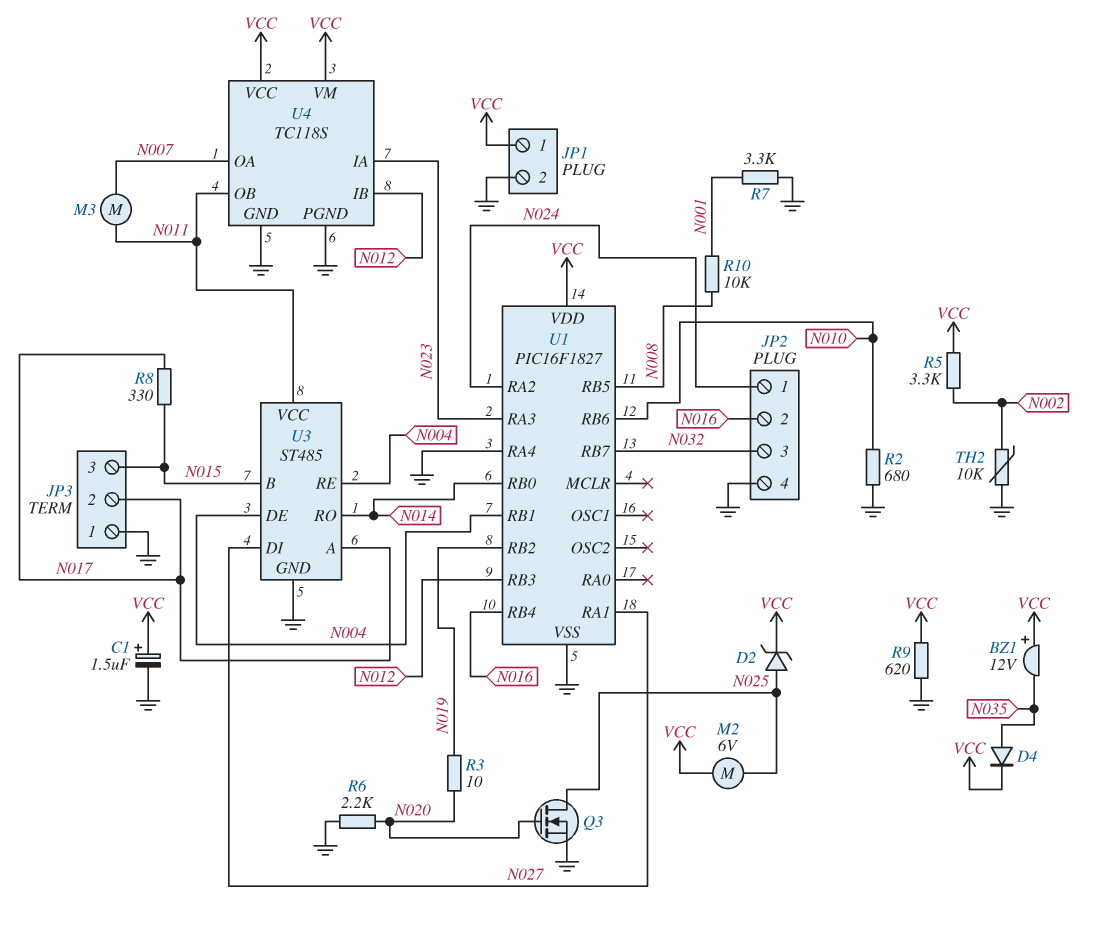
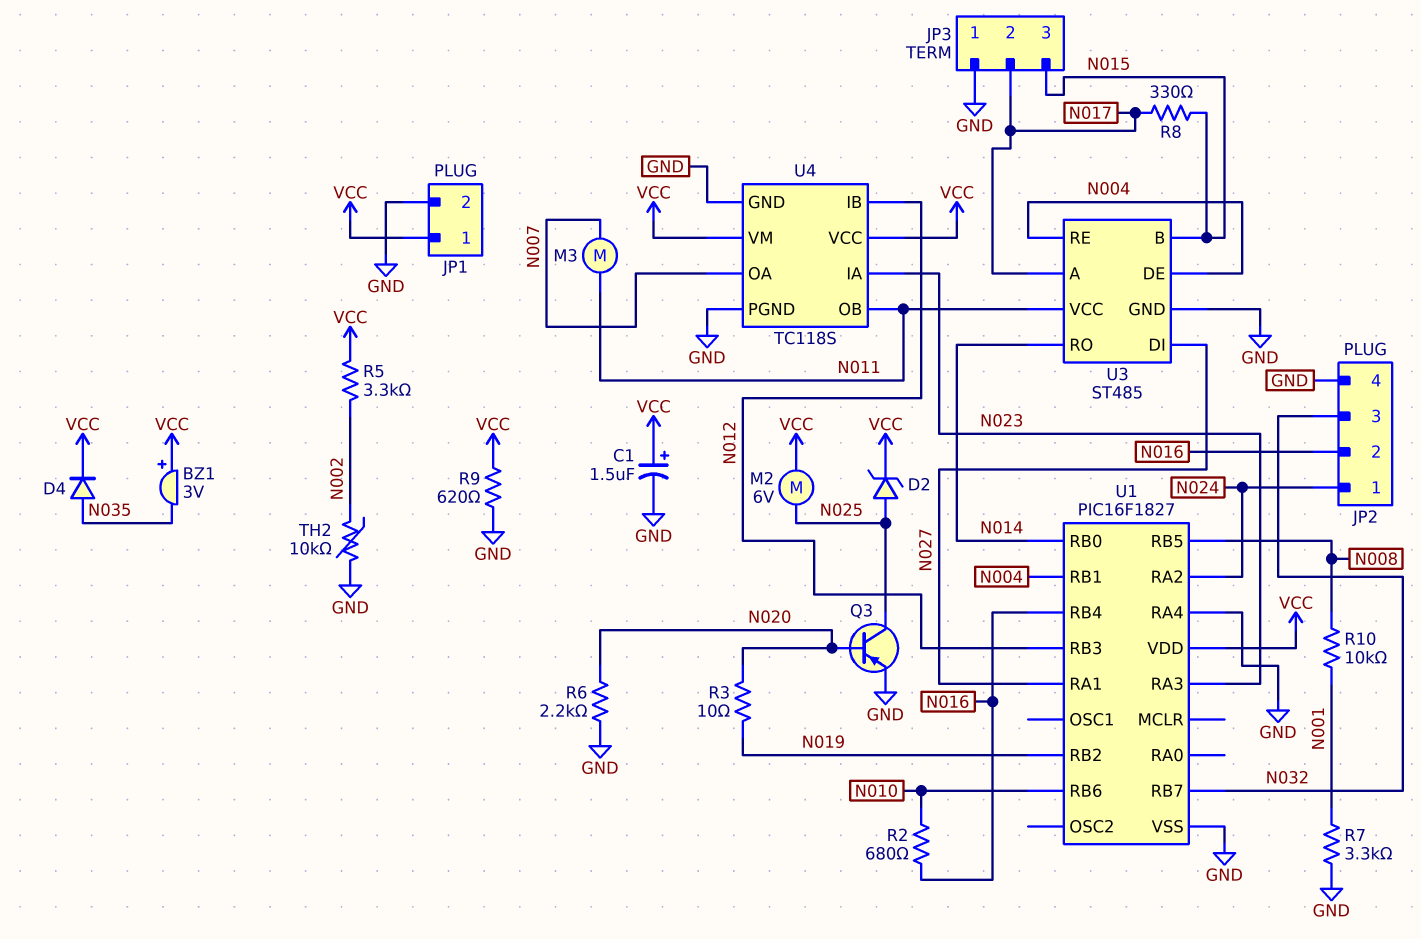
BZ1: buzzer 12V (plus VCC, minus N035) -> buzzer 3V (plus VCC, minus N035)
Q3: NMOS (G N020, D N025, S GND) -> PNP (B N020, C N025, E GND)
R2: 680 (GND, N010) -> 680 (N010, N016)

